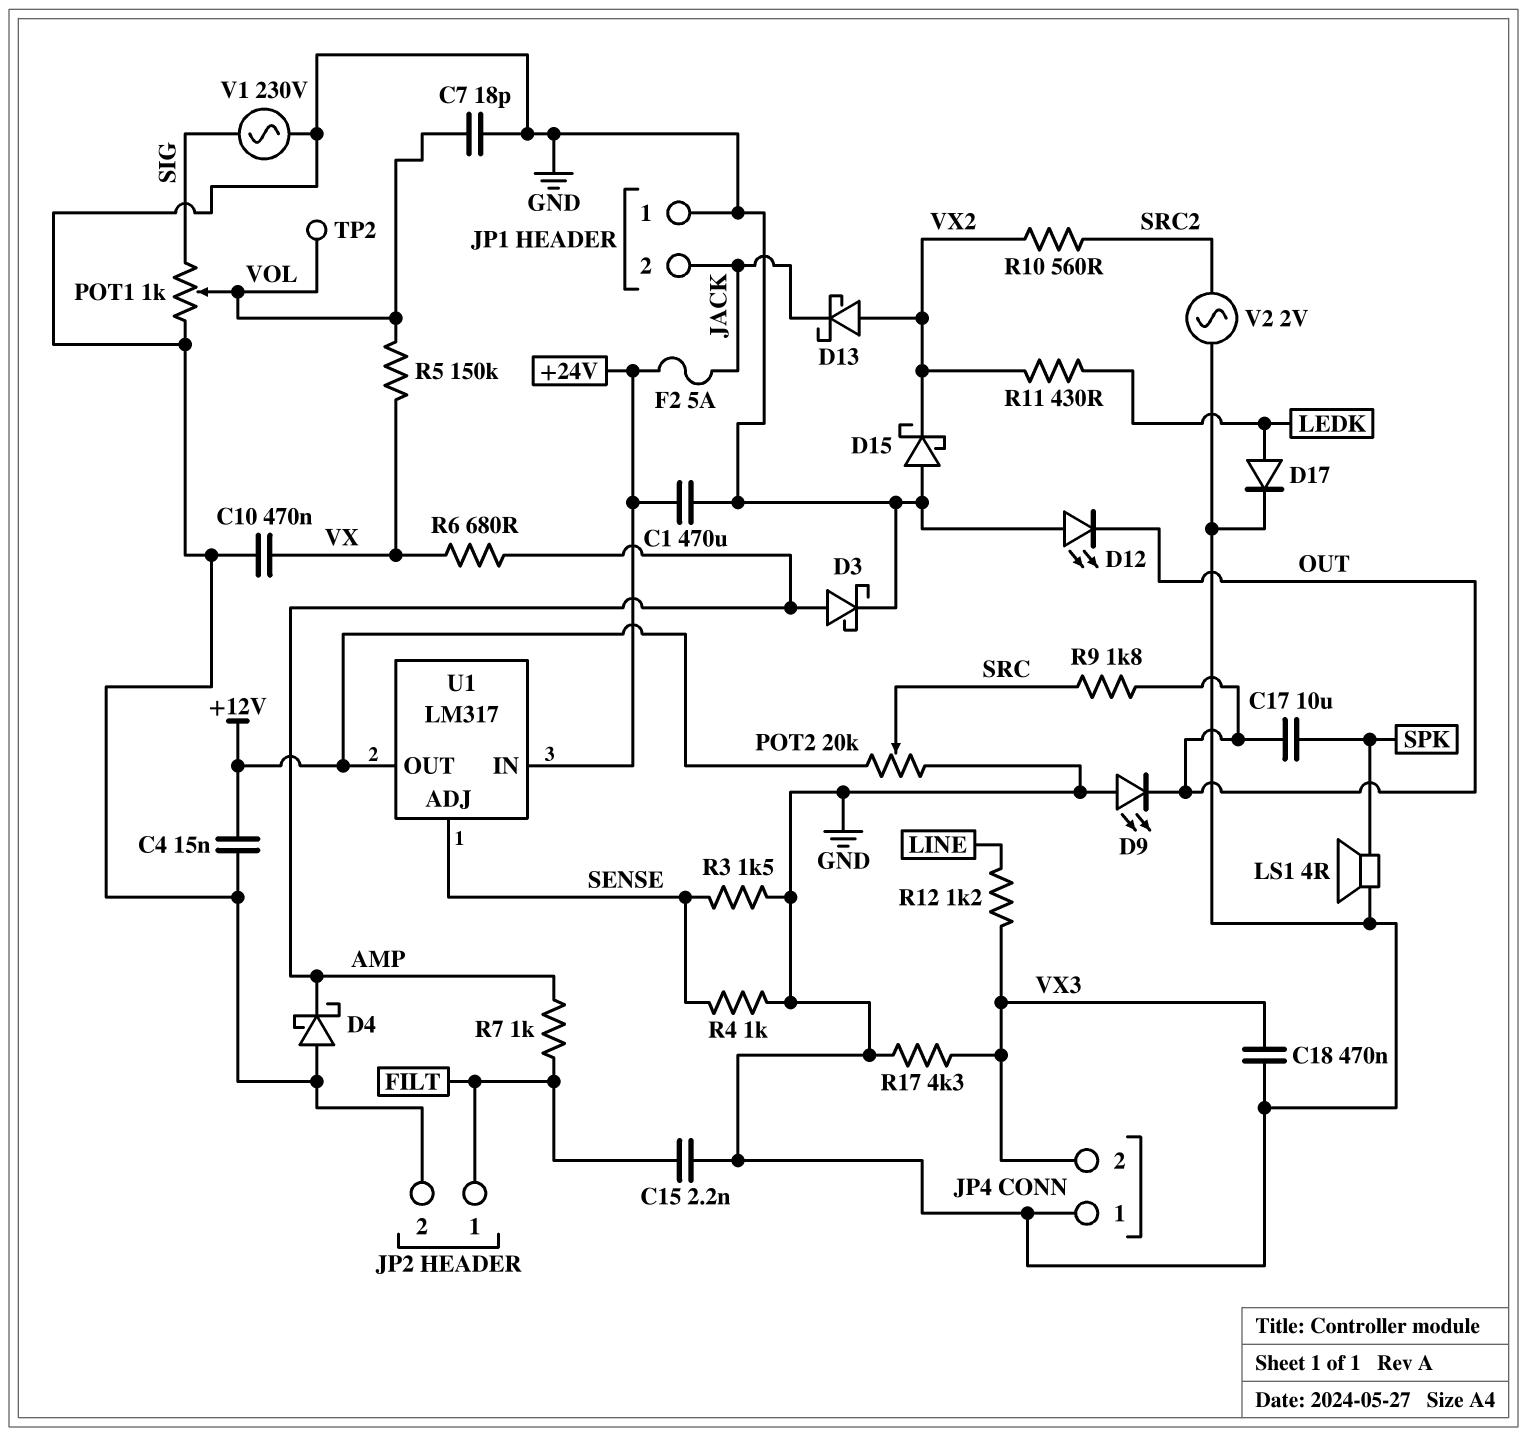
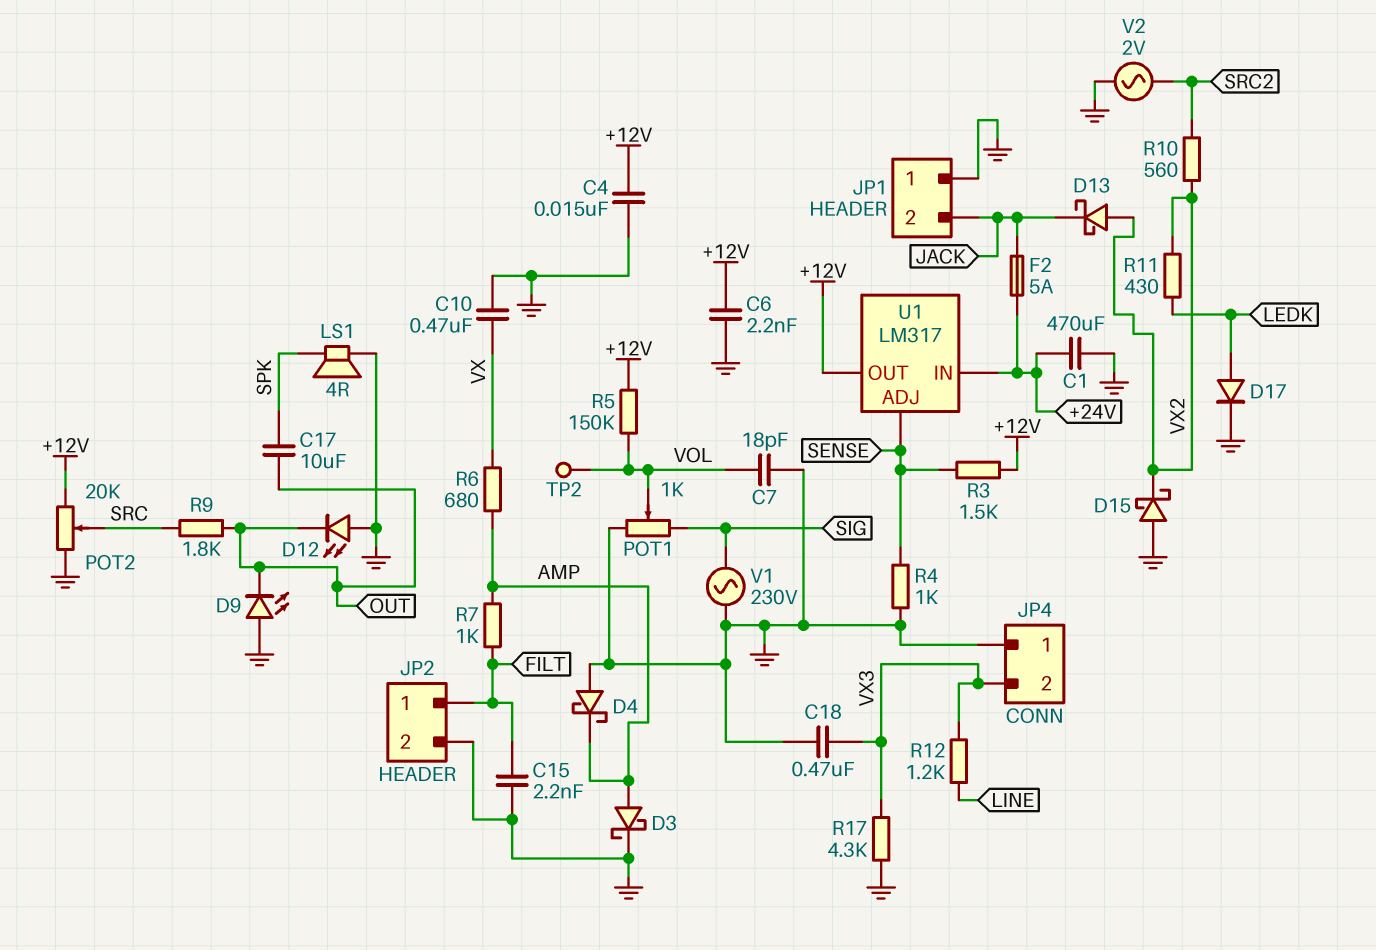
C6: none -> 2.2nF (+12V, GND)
R3: 1.5k (GND, SENSE) -> 1.5k (+12V, SENSE)
R5: 150k (VOL, VX) -> 150k (+12V, VOL)

